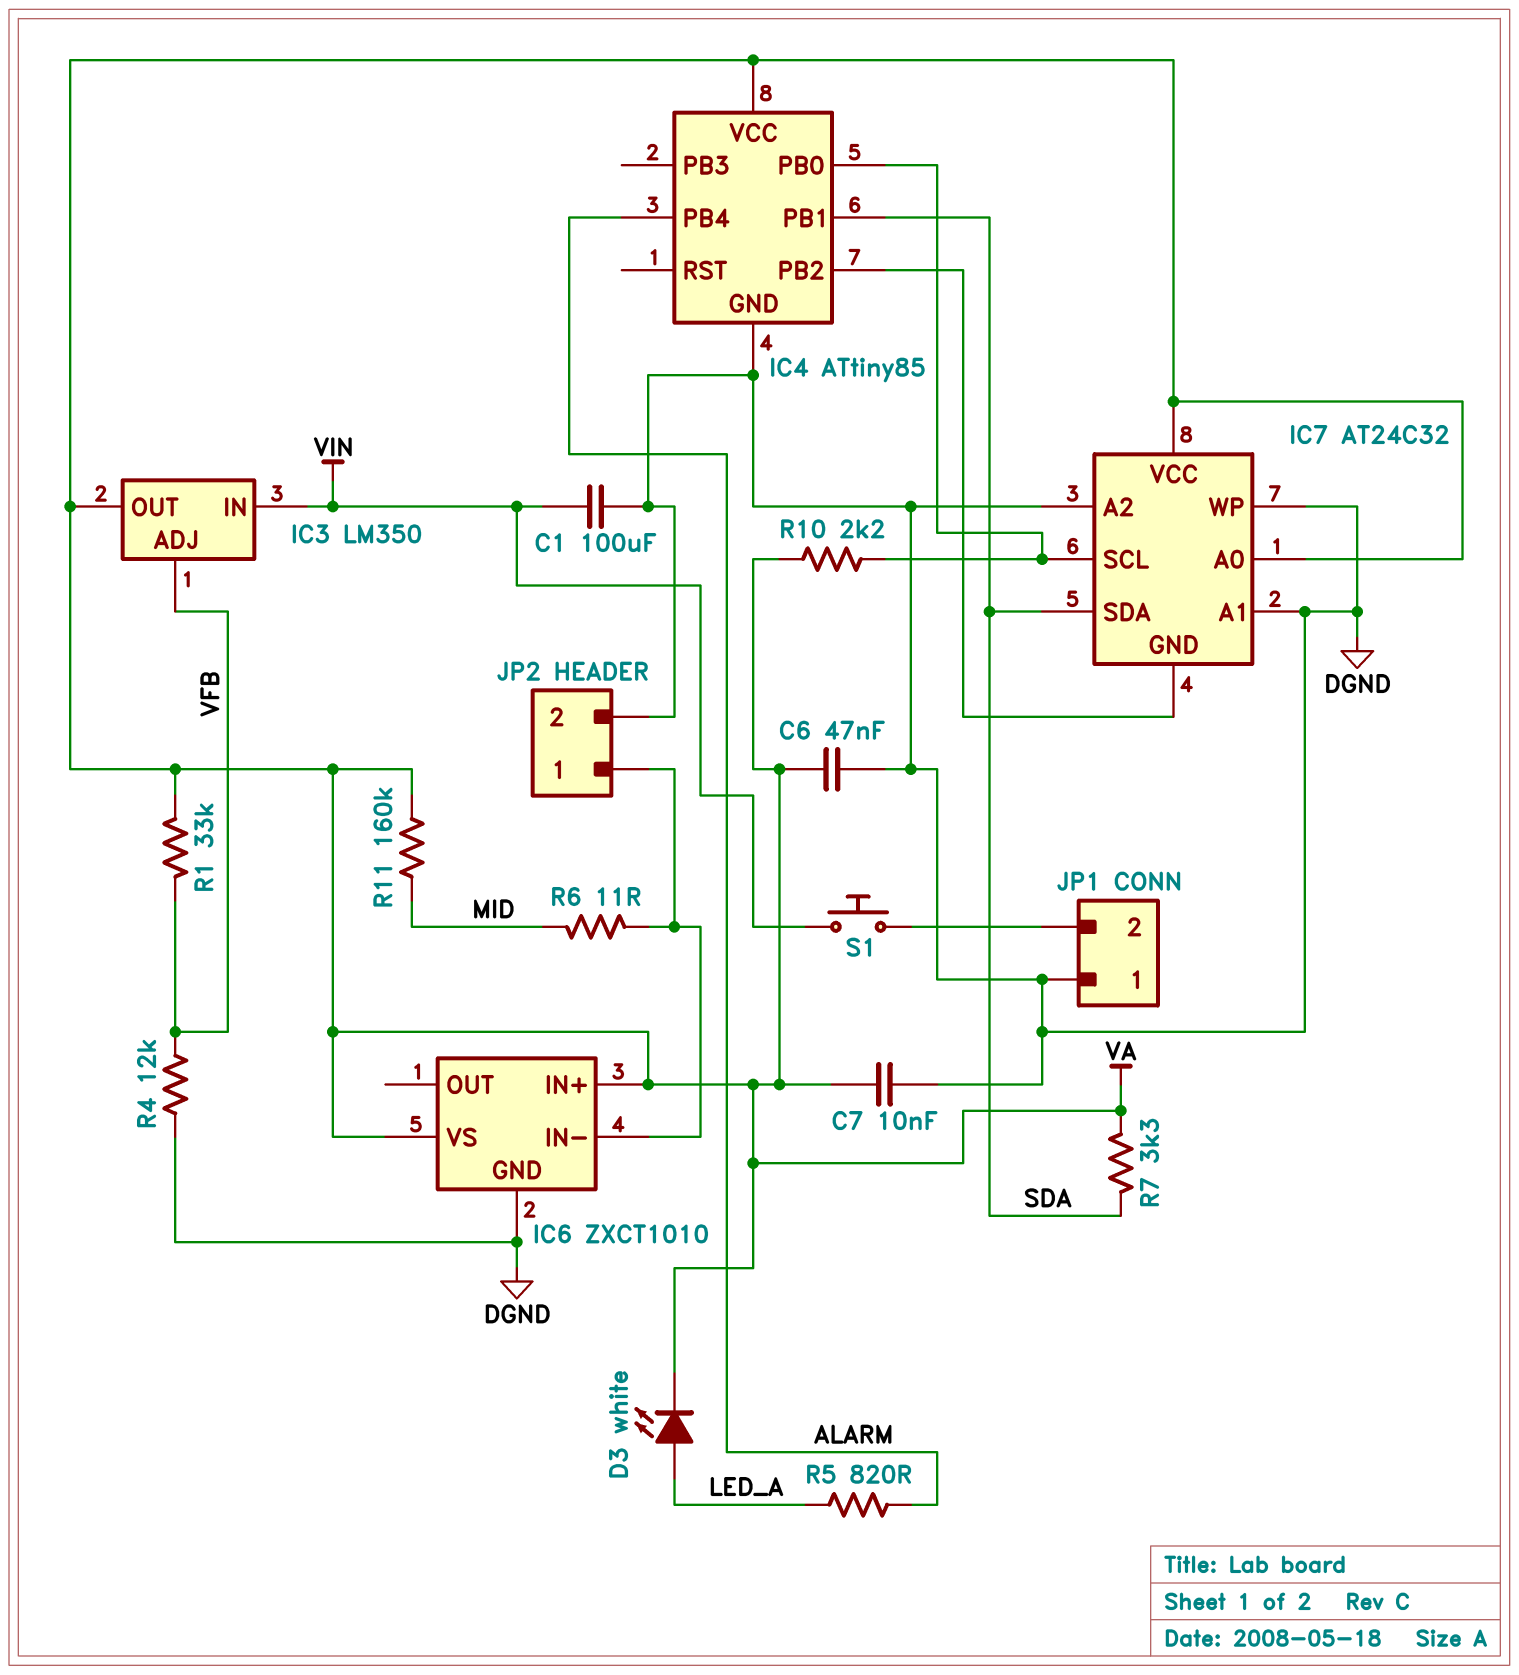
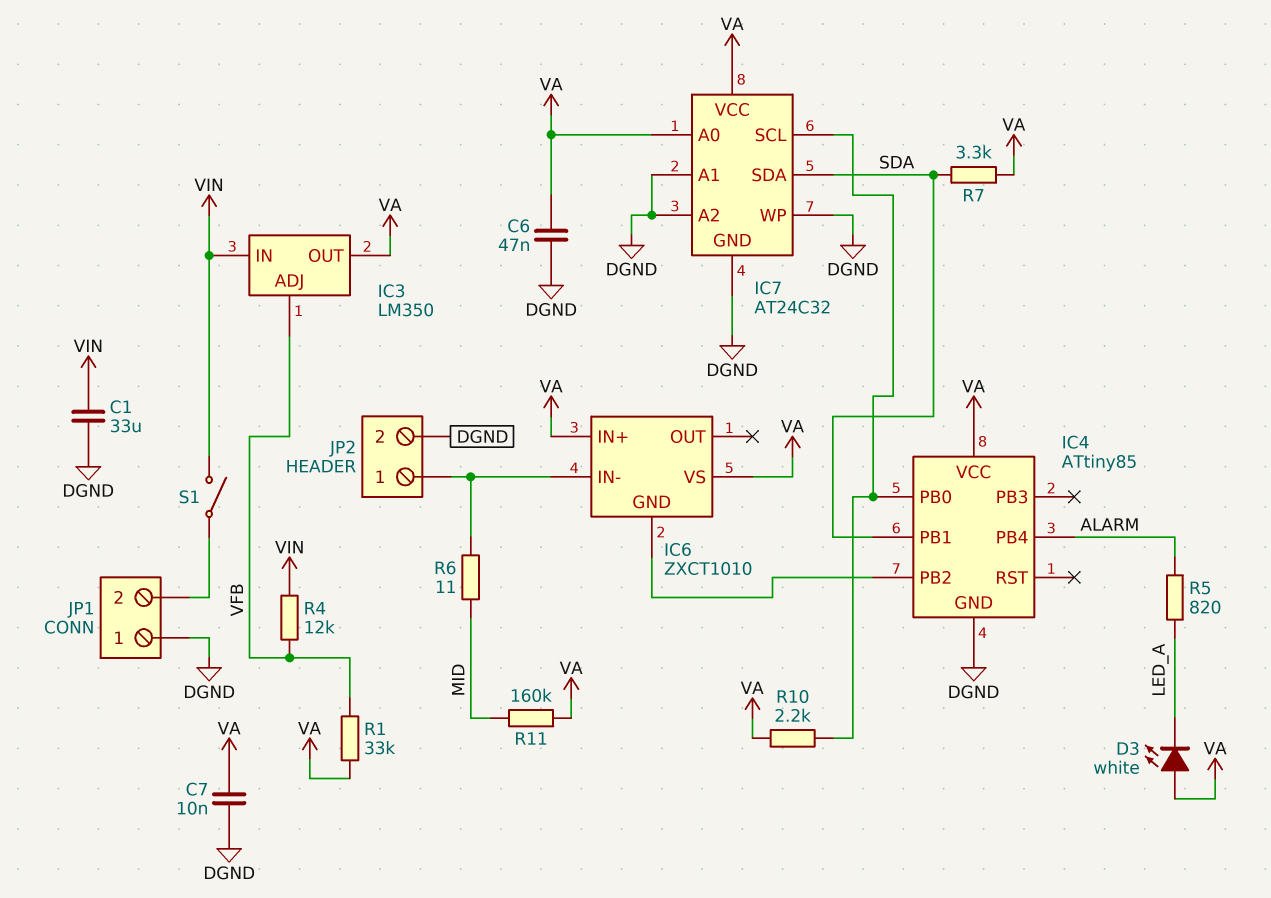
C1: 100uF (DGND, VIN) -> 33uF (DGND, VIN)
D3: LED white (A LED_A, K VA) -> LED white (A VA, K LED_A)
IC6 pin GND: DGND -> IC4/PB2
IC7 pin GND: IC4/PB2 -> DGND
R4: 12k (DGND, VFB) -> 12k (VFB, VIN)
S1: button (JP1/2, VIN) -> switch (JP1/2, VIN)

